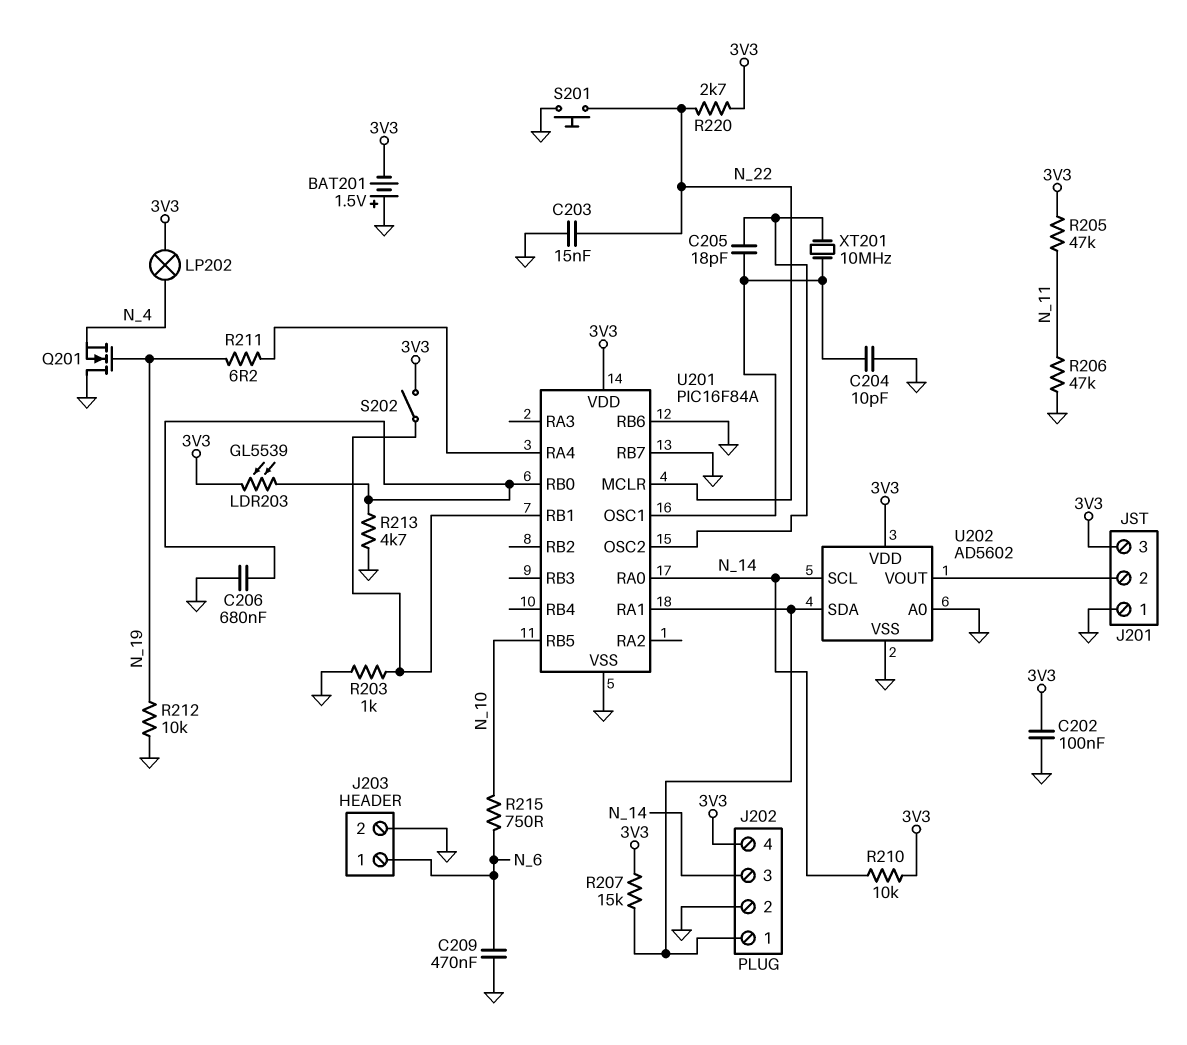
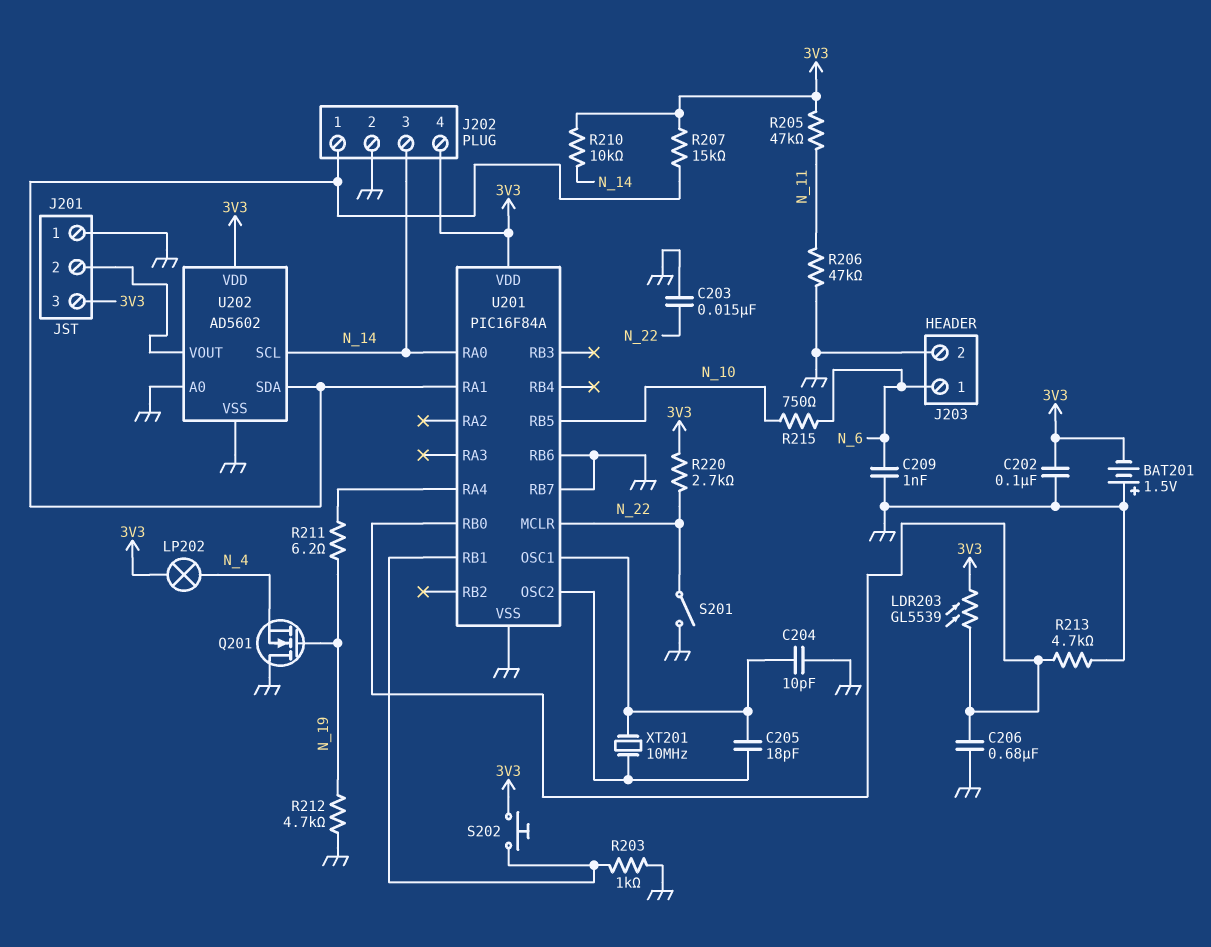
C209: 470nF (GND, N_6) -> 1nF (GND, N_6)
R212: 10k (GND, N_19) -> 4.7k (GND, N_19)
S201: button (GND, N_22) -> switch (GND, N_22)
S202: switch (3V3, U201/RB1) -> button (3V3, U201/RB1)

